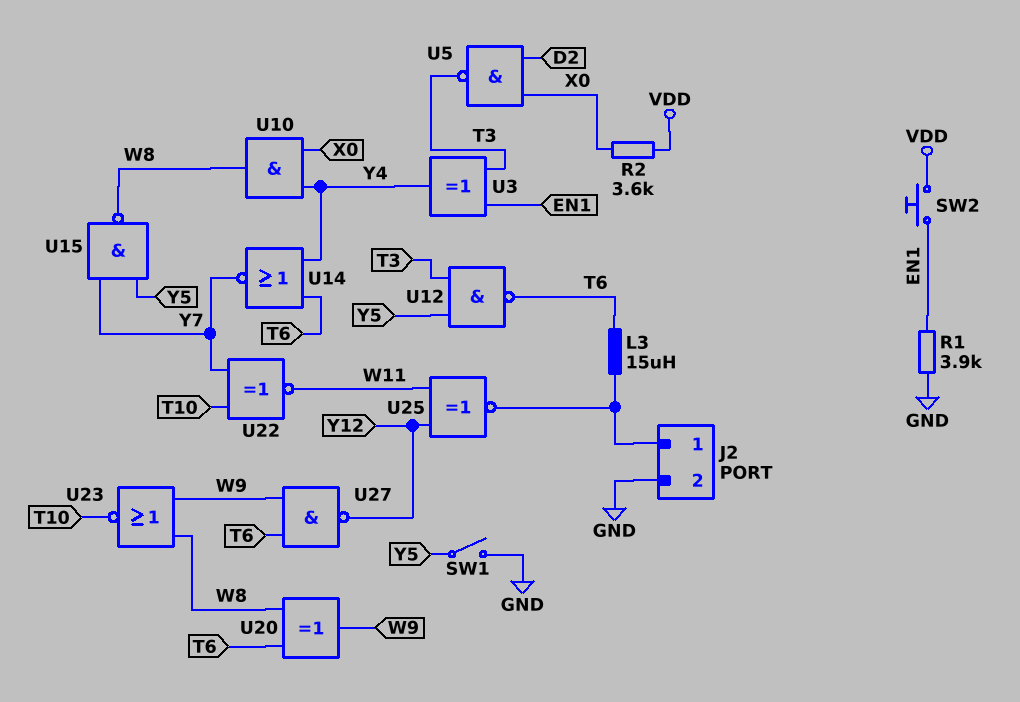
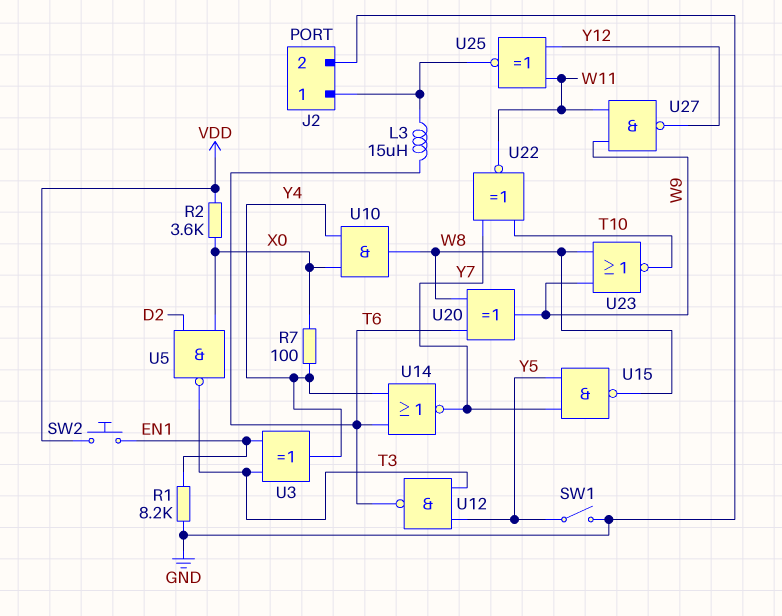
R1: 3.9k (EN1, GND) -> 8.2k (EN1, GND)
R7: none -> 100 (X0, Y4)
U27: NAND (in T6, in W9, out Y12) -> NAND (in W9, in W11, out Y12)

